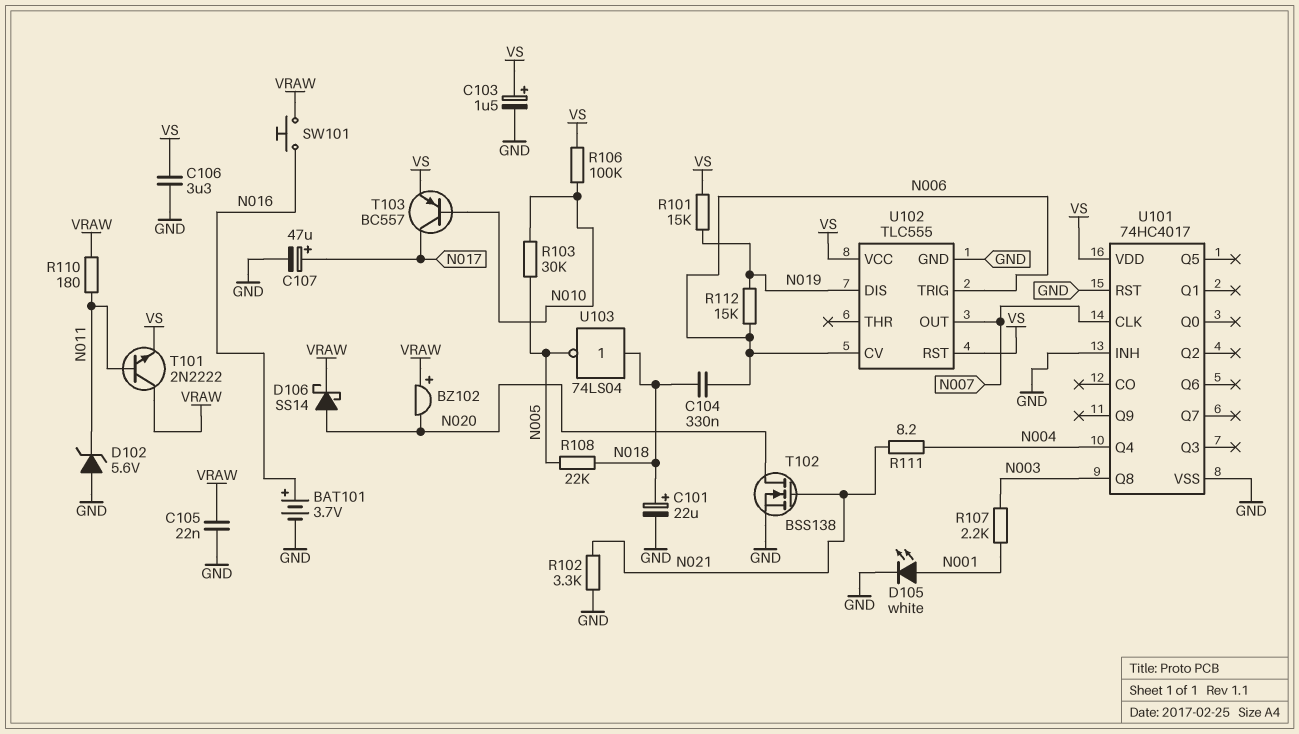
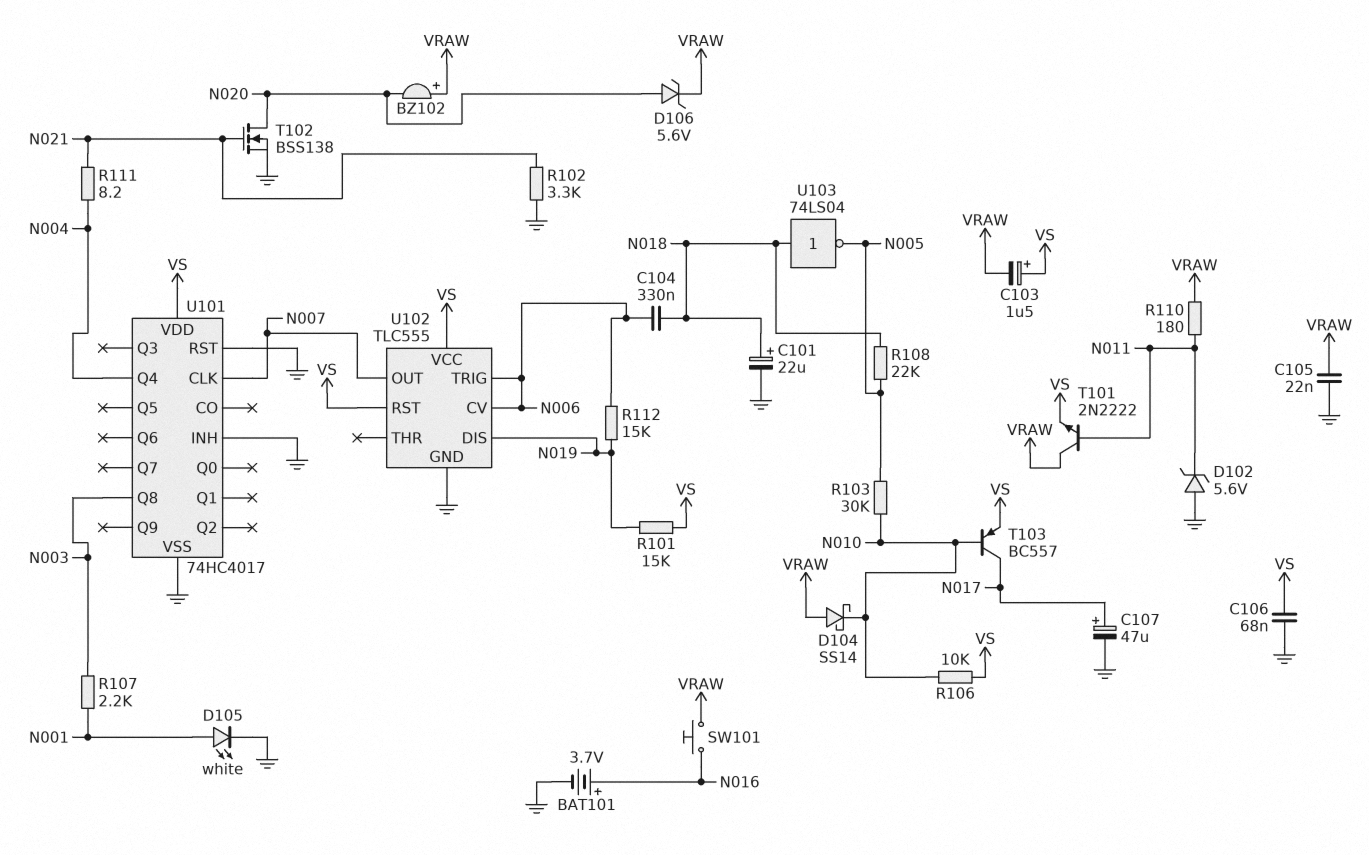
C103: 1.5uF (plus VS, minus GND) -> 1.5uF (plus VS, minus VRAW)
C106: 3.3uF (GND, VS) -> 68nF (GND, VS)
D104: none -> schottky SS14 (A VRAW, K N010)
D106: schottky SS14 (A N020, K VRAW) -> zener 5.6V (A N020, K VRAW)
R106: 100k (N010, VS) -> 10k (N010, VS)

